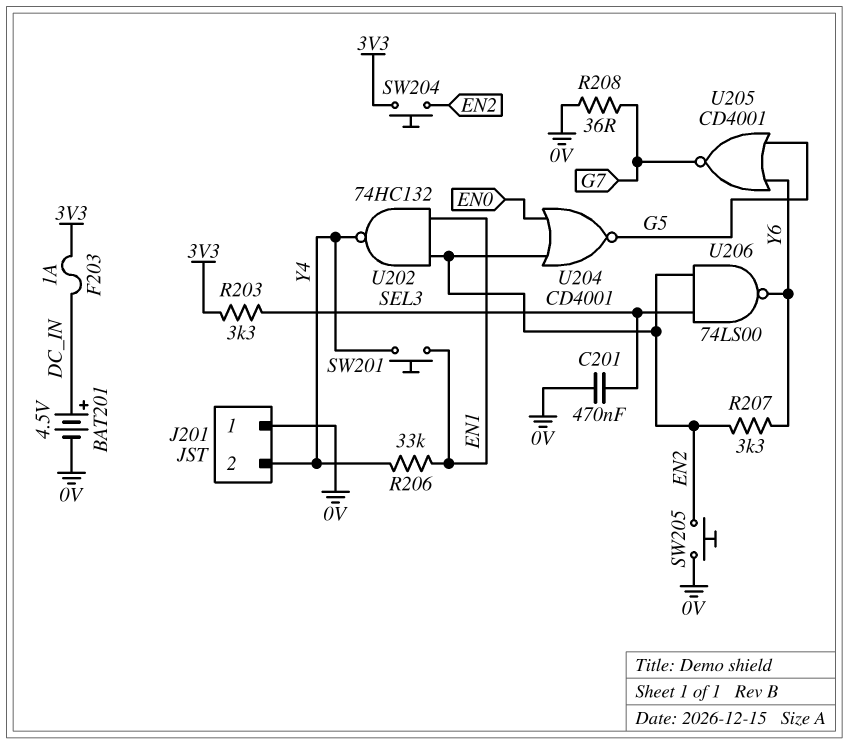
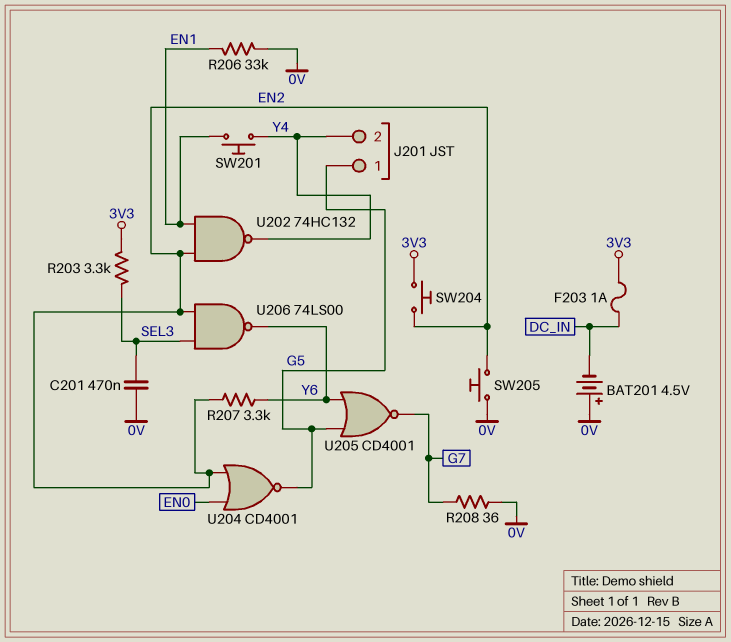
BAT201: 4.5V (plus DC_IN, minus 0V) -> 4.5V (plus 0V, minus DC_IN)
J201 pin 1: 0V -> G5
R206: 33k (EN1, Y4) -> 33k (0V, EN1)

